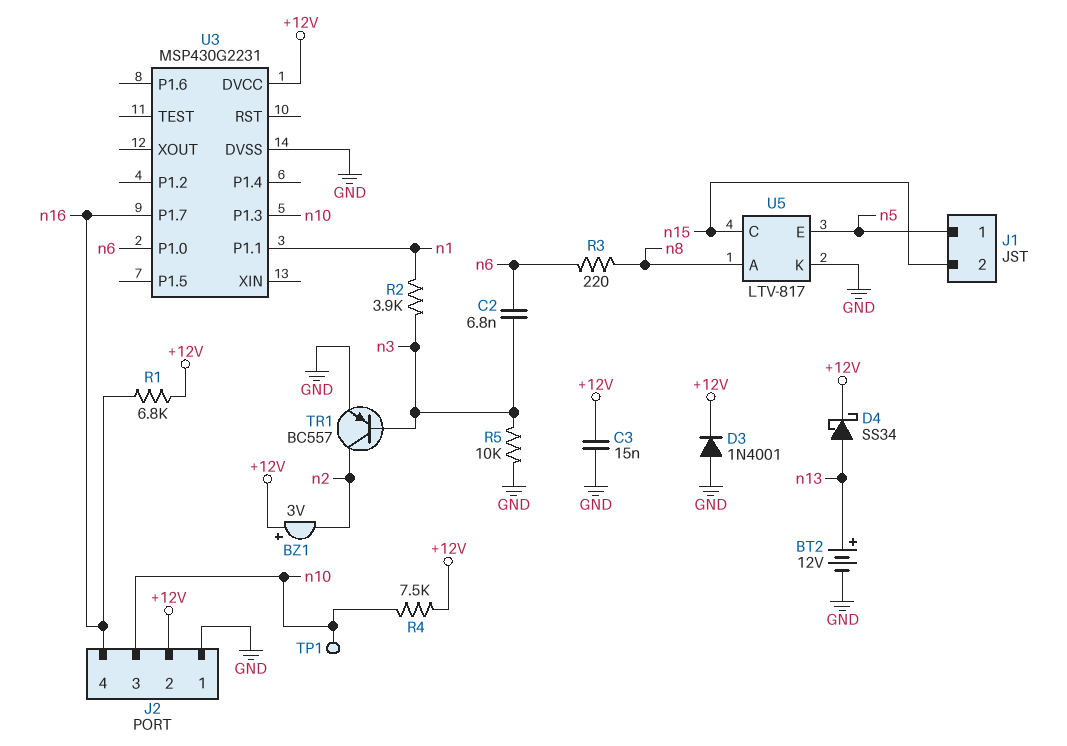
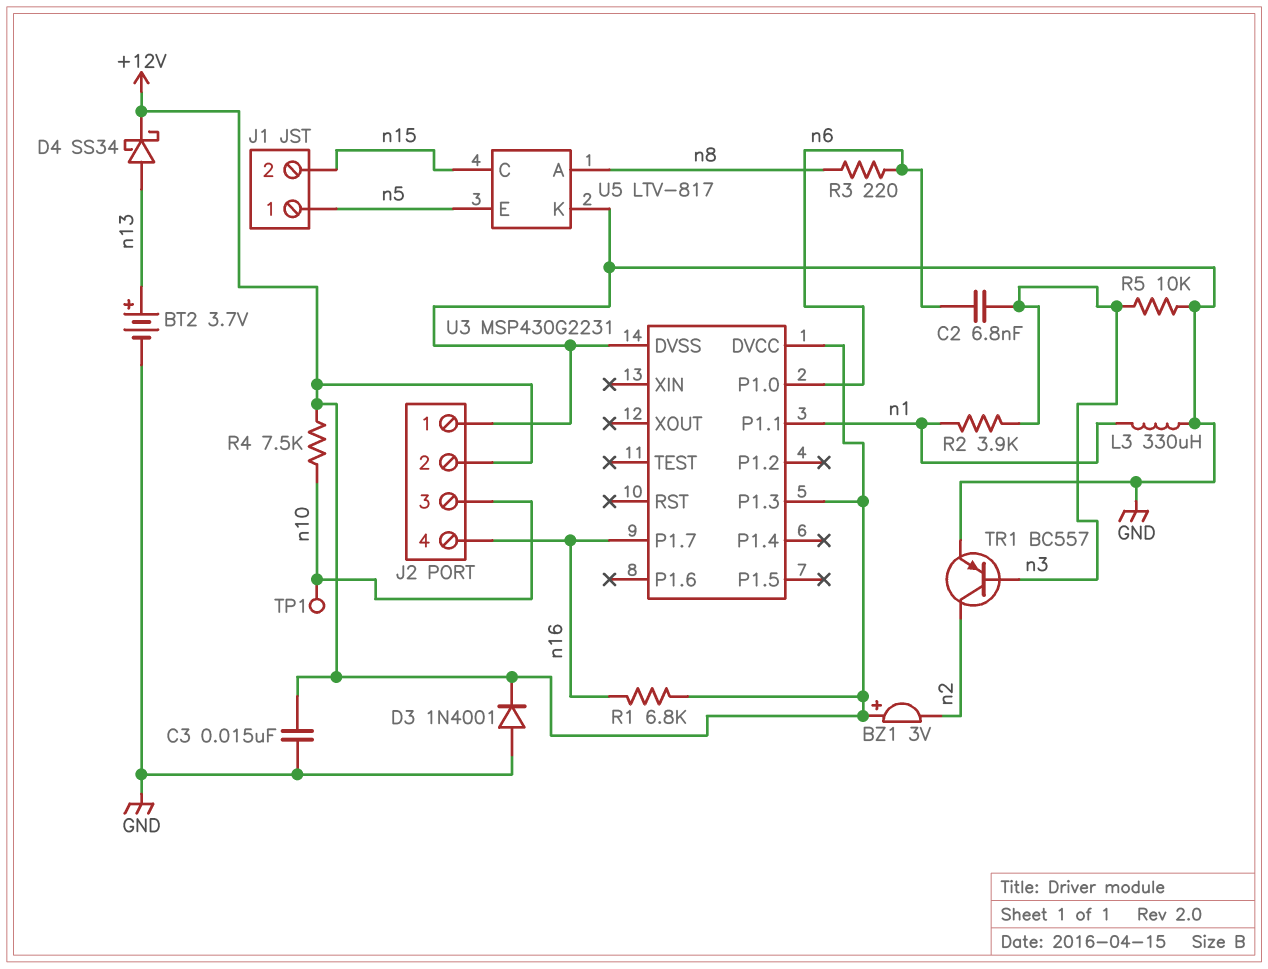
BT2: 12V (plus n13, minus GND) -> 3.7V (plus n13, minus GND)
L3: none -> 330uH (GND, n1)
U3 pin P1.3: n10 -> +12V

